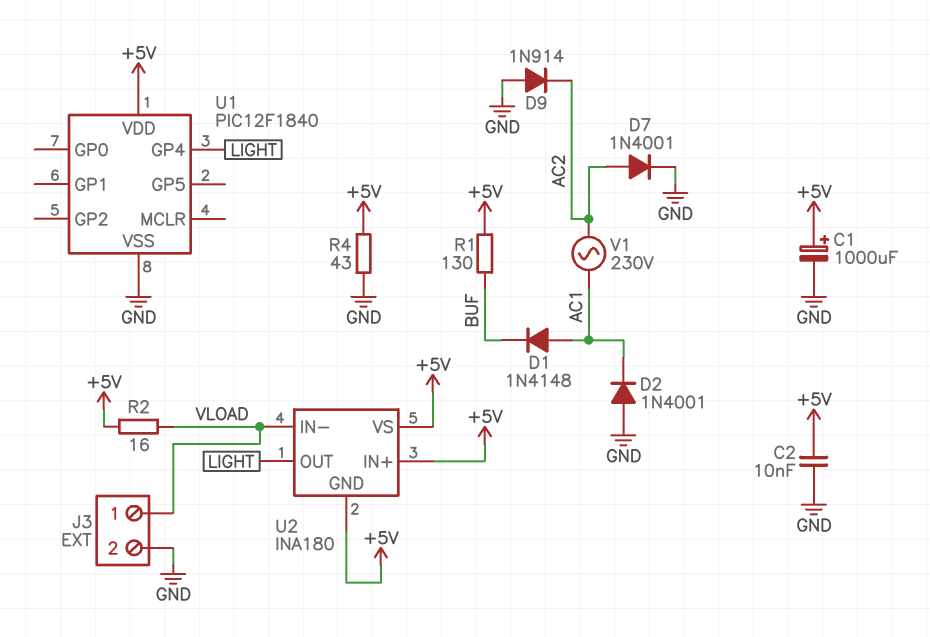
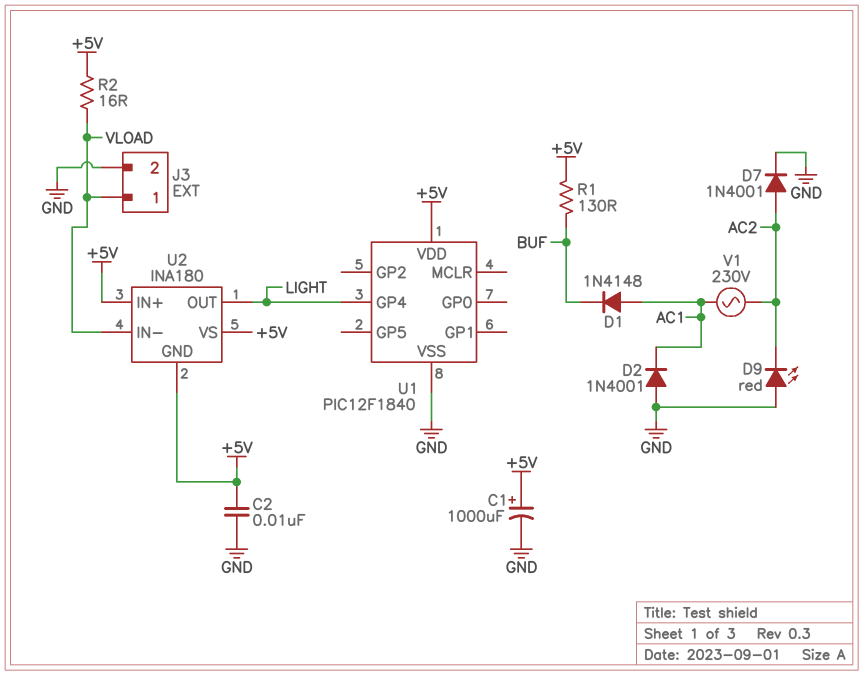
D9: diode 1N914 (A GND, K AC2) -> LED red (A GND, K AC2)
R4: 43 (+5V, GND) -> none

